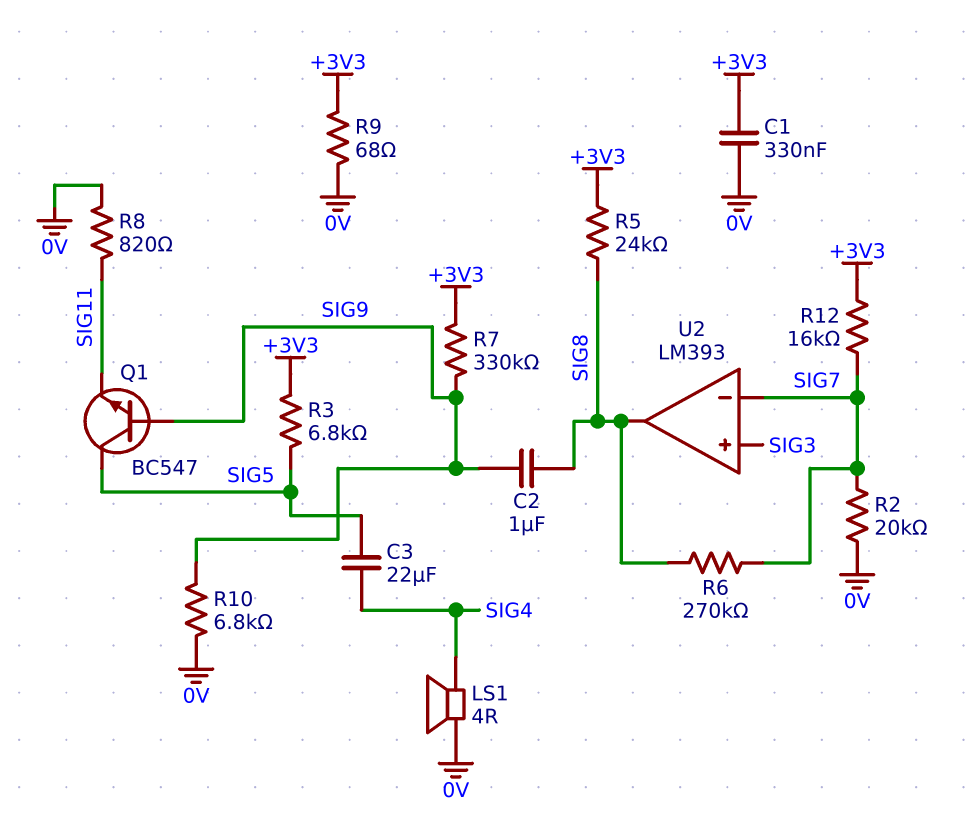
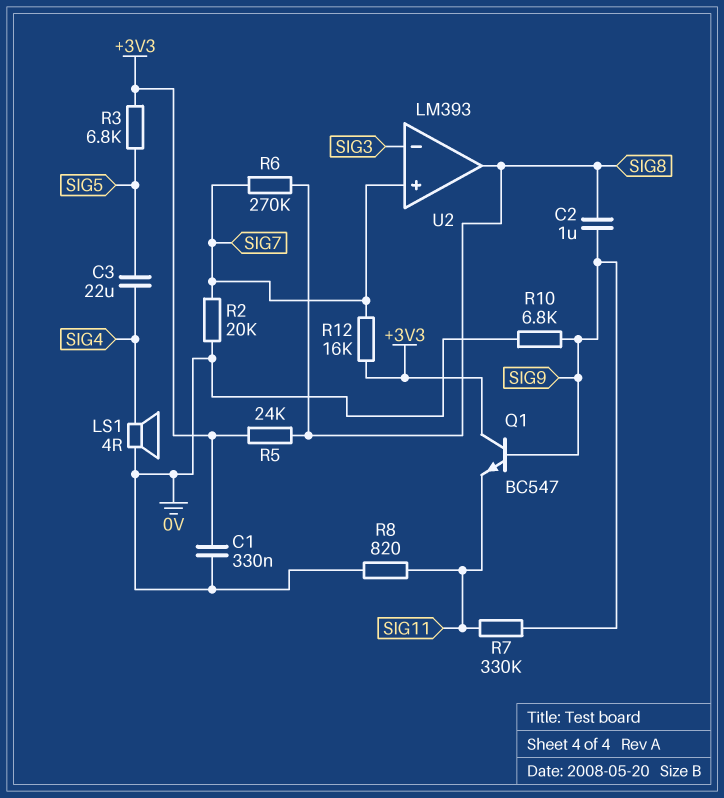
Q1: NPN BC547 (B SIG9, C SIG5, E SIG11) -> NPN BC547 (B SIG9, C +3V3, E SIG11)
R7: 330k (+3V3, SIG9) -> 330k (SIG9, SIG11)
R9: 68 (+3V3, 0V) -> none
U2 pin in+: SIG3 -> SIG7
U2 pin in-: SIG7 -> SIG3

